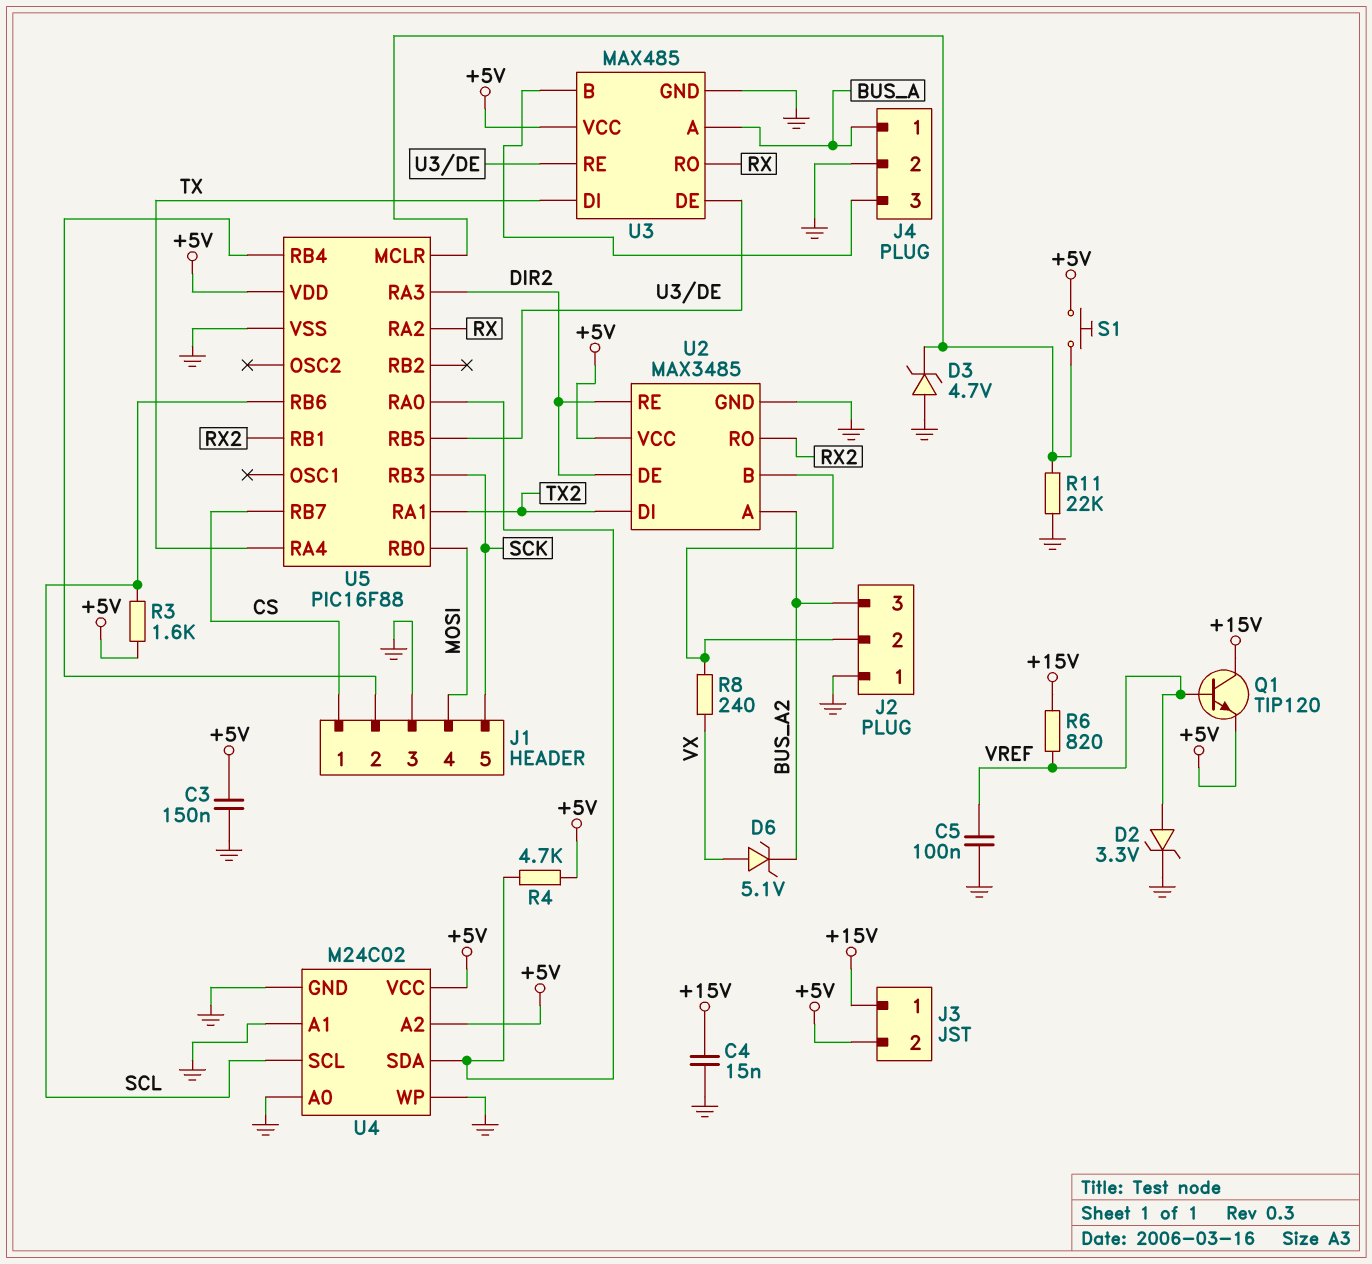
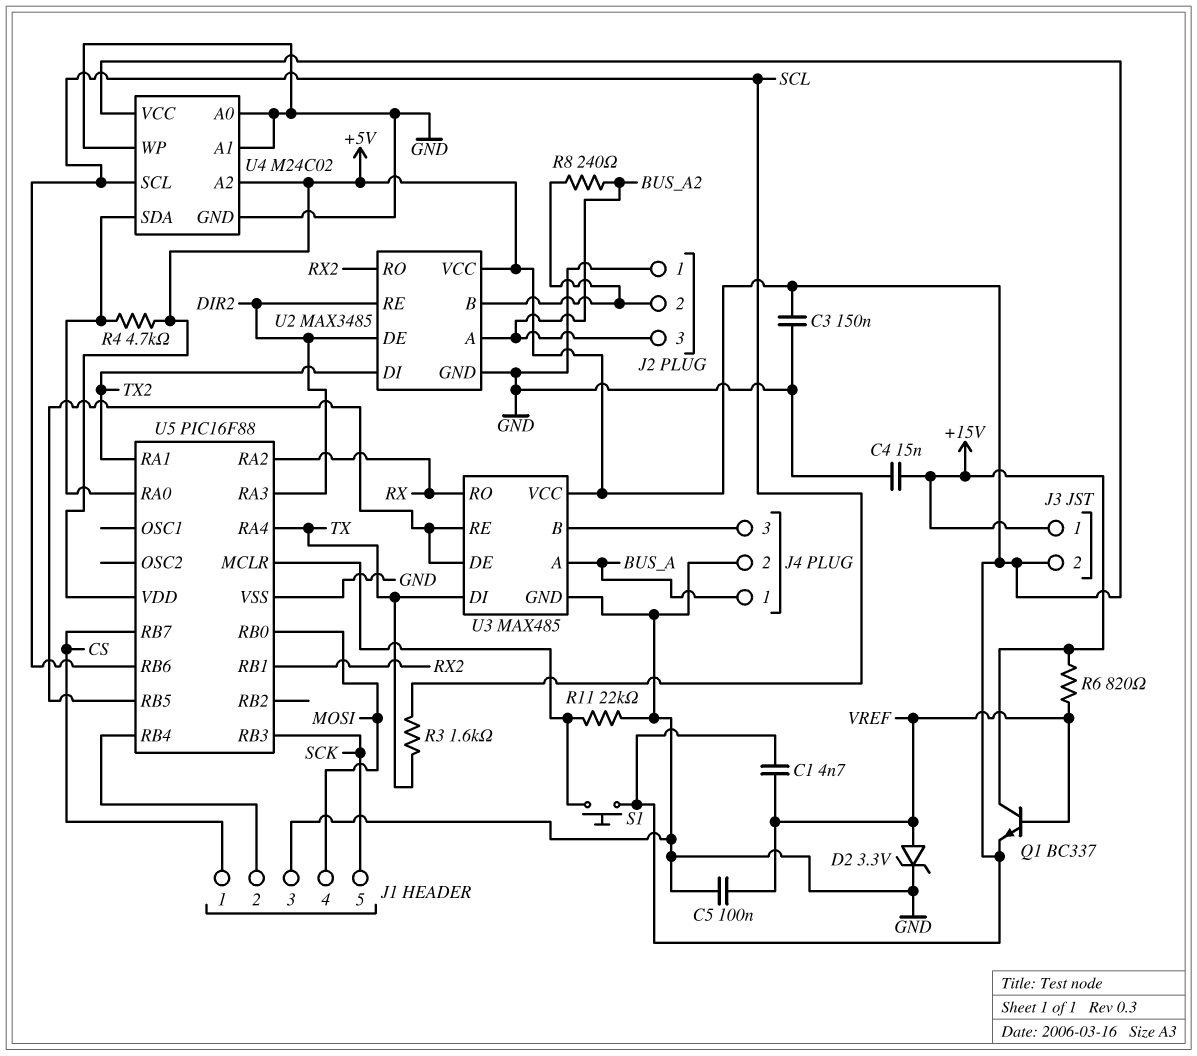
C1: none -> 4.7nF (+5V, VREF)
D3: zener 4.7V (A GND, K U5/MCLR) -> none
D6: zener 5.1V (A VX, K BUS_A2) -> none
Q1: NPN TIP120 (B VREF, C +15V, E +5V) -> NPN BC337 (B VREF, C +15V, E +5V)
R3: 1.6k (+5V, SCL) -> 1.6k (SCL, TX)
R8: 240 (J2/2, VX) -> 240 (BUS_A2, J2/2)

